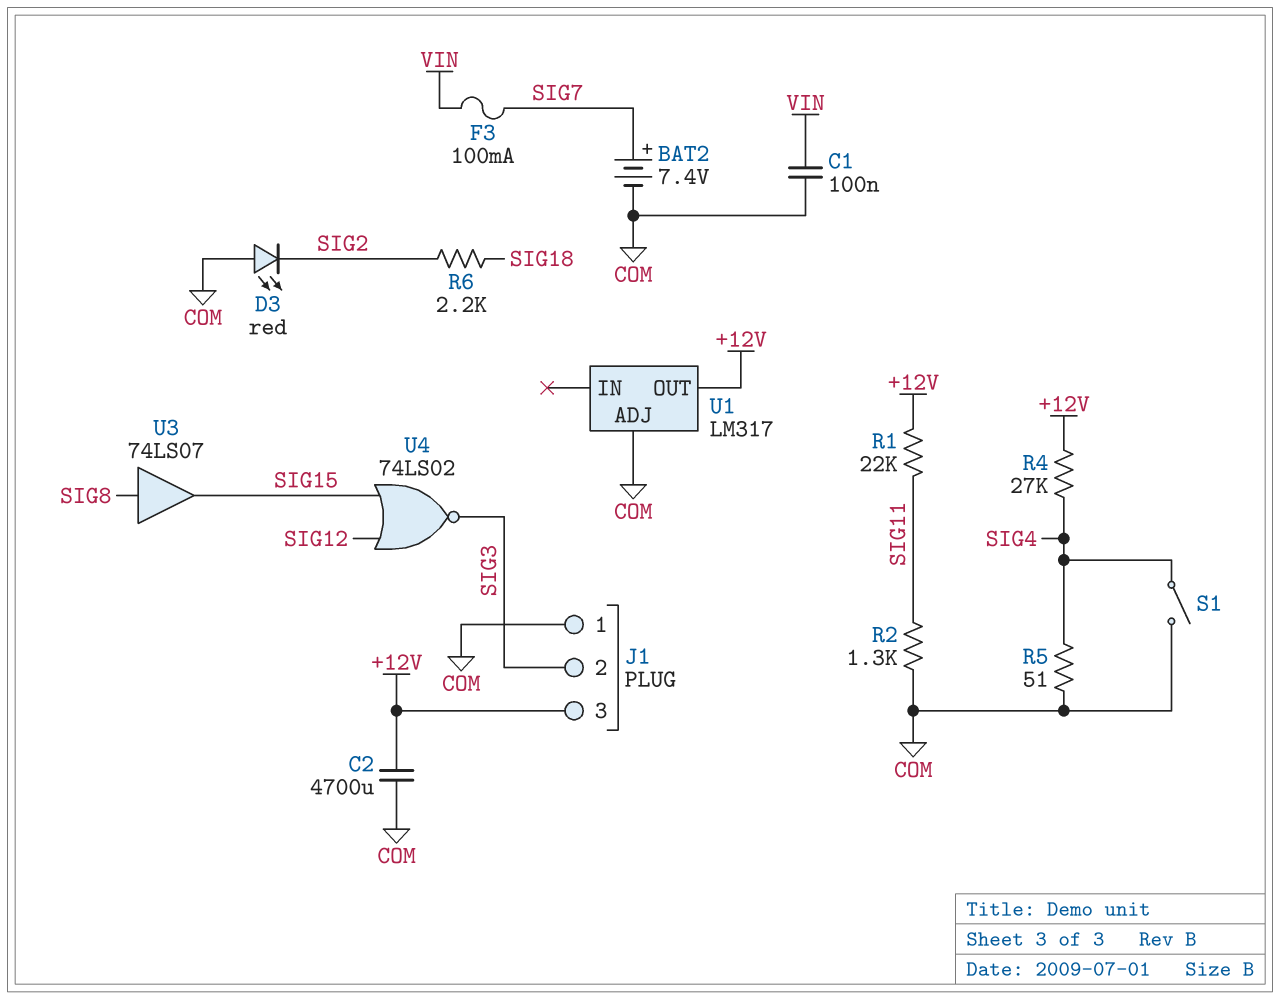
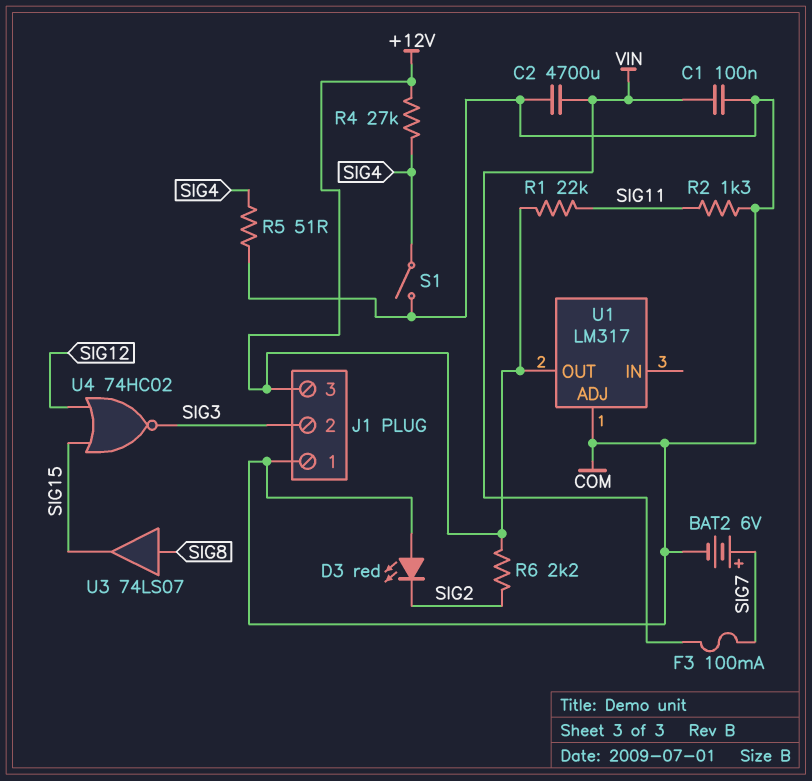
BAT2: 7.4V (plus SIG7, minus COM) -> 6V (plus SIG7, minus COM)
C2: 4700uF (+12V, COM) -> 4700uF (COM, VIN)
R6: 2.2k (SIG2, SIG18) -> 2.2k (+12V, SIG2)
U4: NOR 74LS02 (in SIG12, in SIG15, out SIG3) -> NOR 74HC02 (in SIG12, in SIG15, out SIG3)

